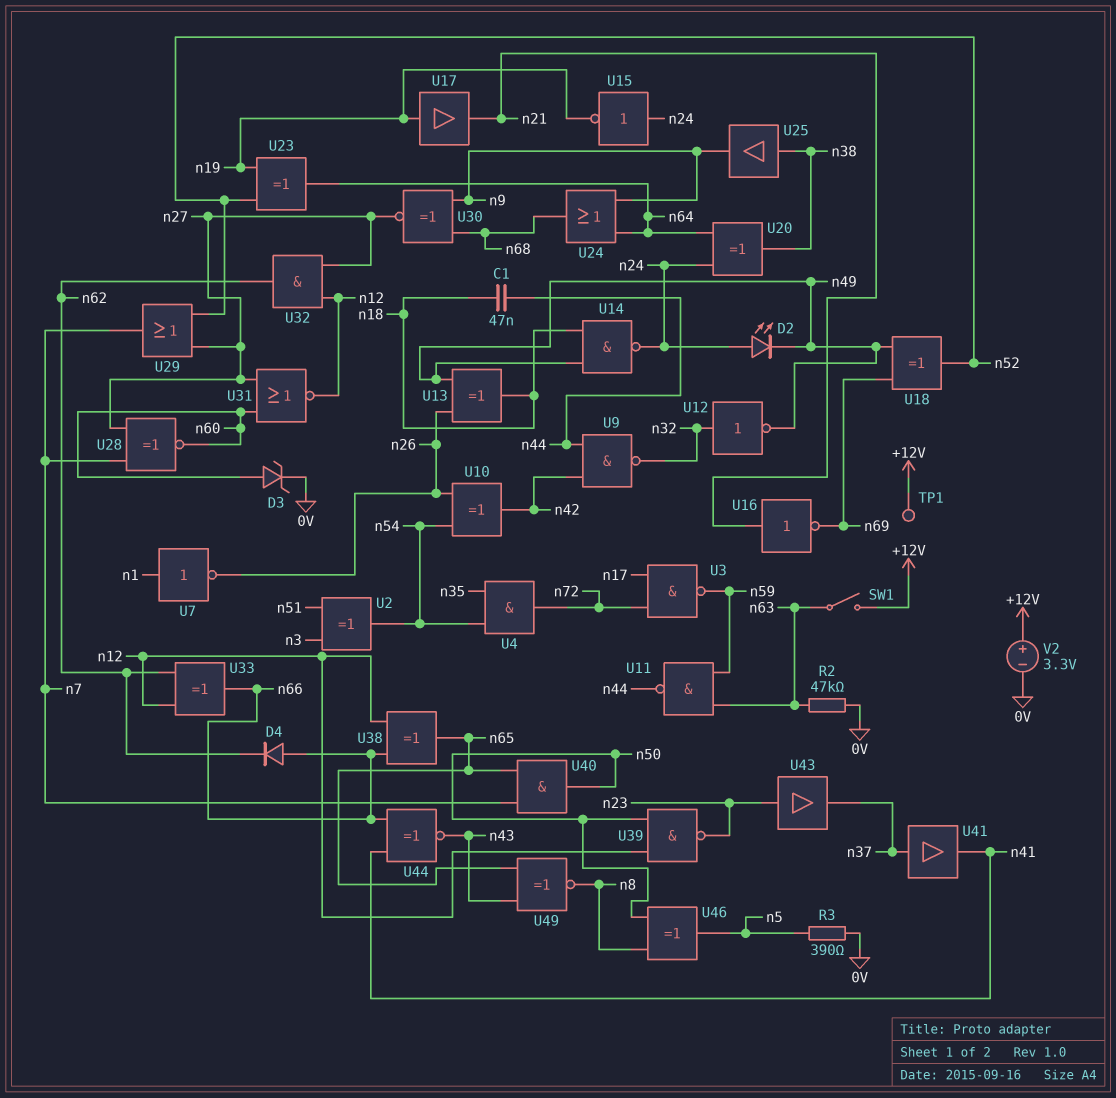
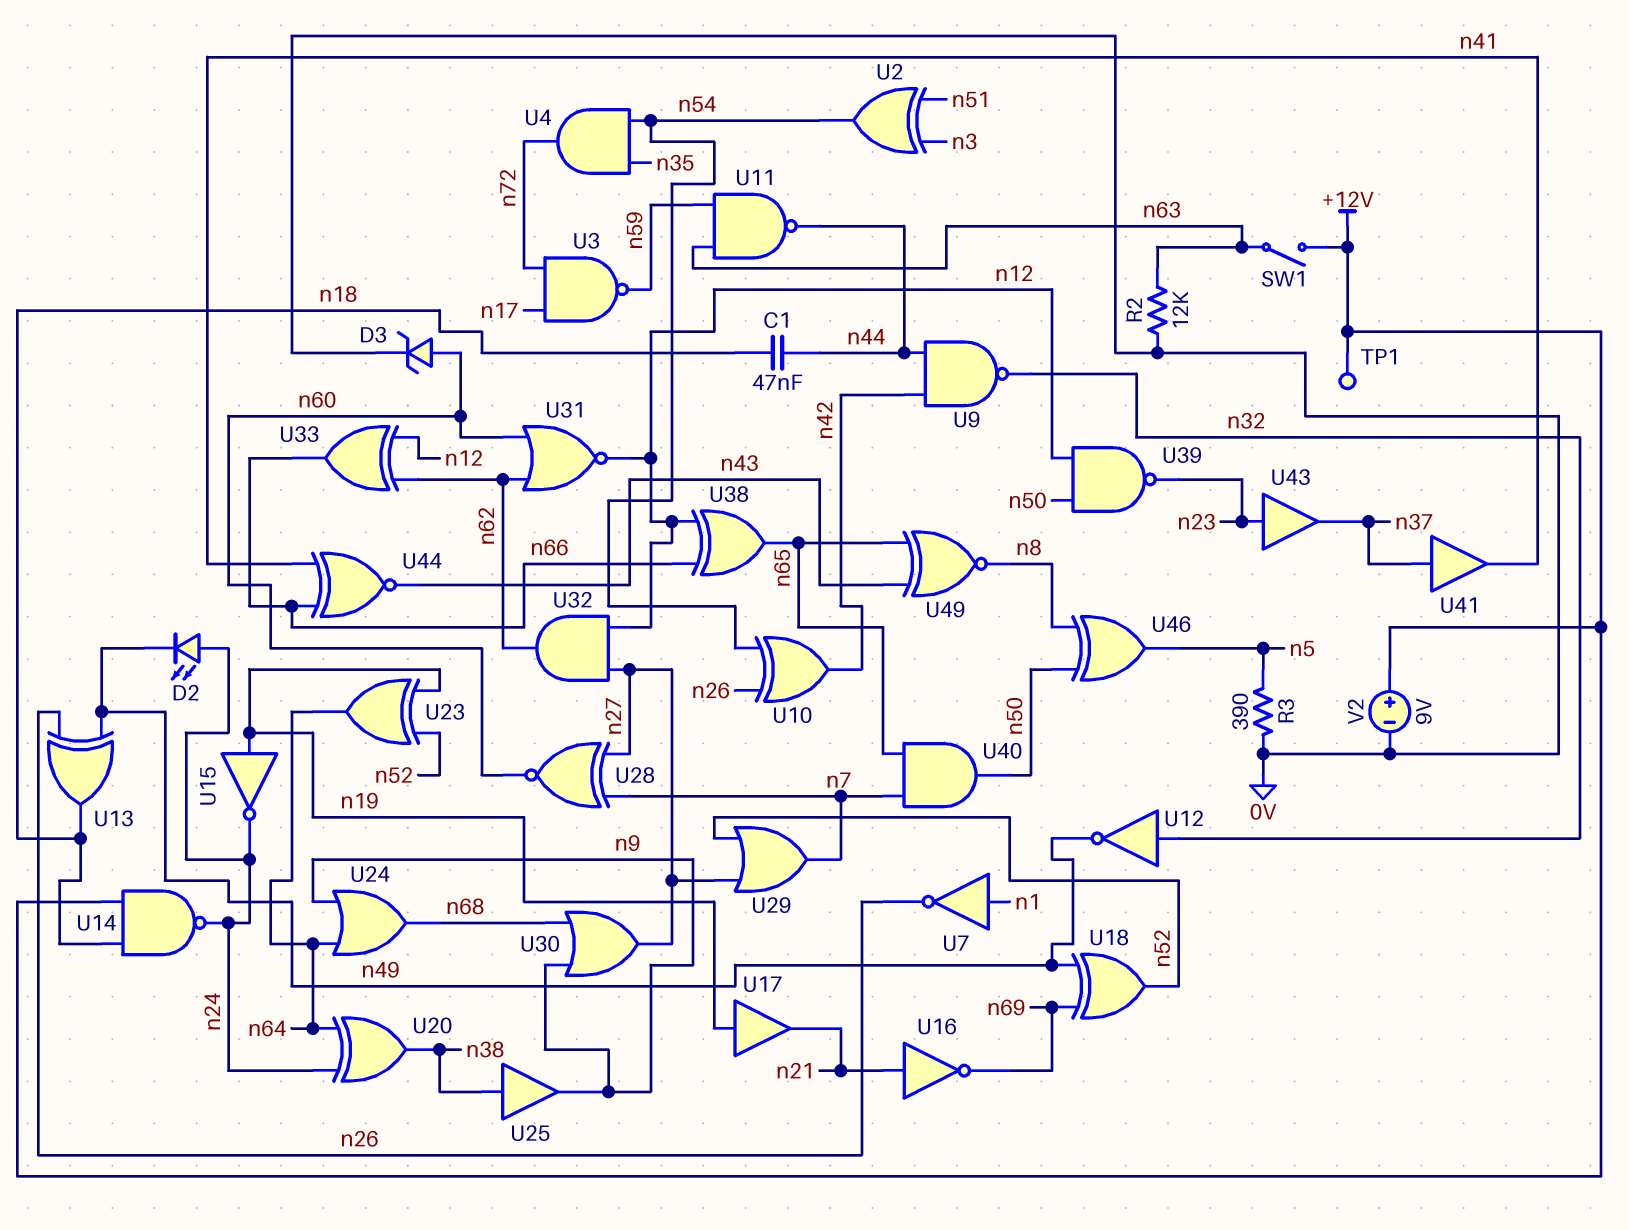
D4: diode (A n66, K n62) -> none
R2: 47k (0V, n63) -> 12k (0V, n63)
U14: NAND (in n18, in n49, out n24) -> NAND (in +12V, in n18, out n24)
U15: NOT (in n24, out n19) -> NOT (in n19, out n24)
U30: XNOR (in n9, in n68, out n27) -> OR (in n9, in n68, out n27)
U31: NOR (in n27, in n60, out n12) -> NOR (in n60, in n62, out n12)
V2: 3.3V (plus +12V, minus 0V) -> 9V (plus +12V, minus 0V)

